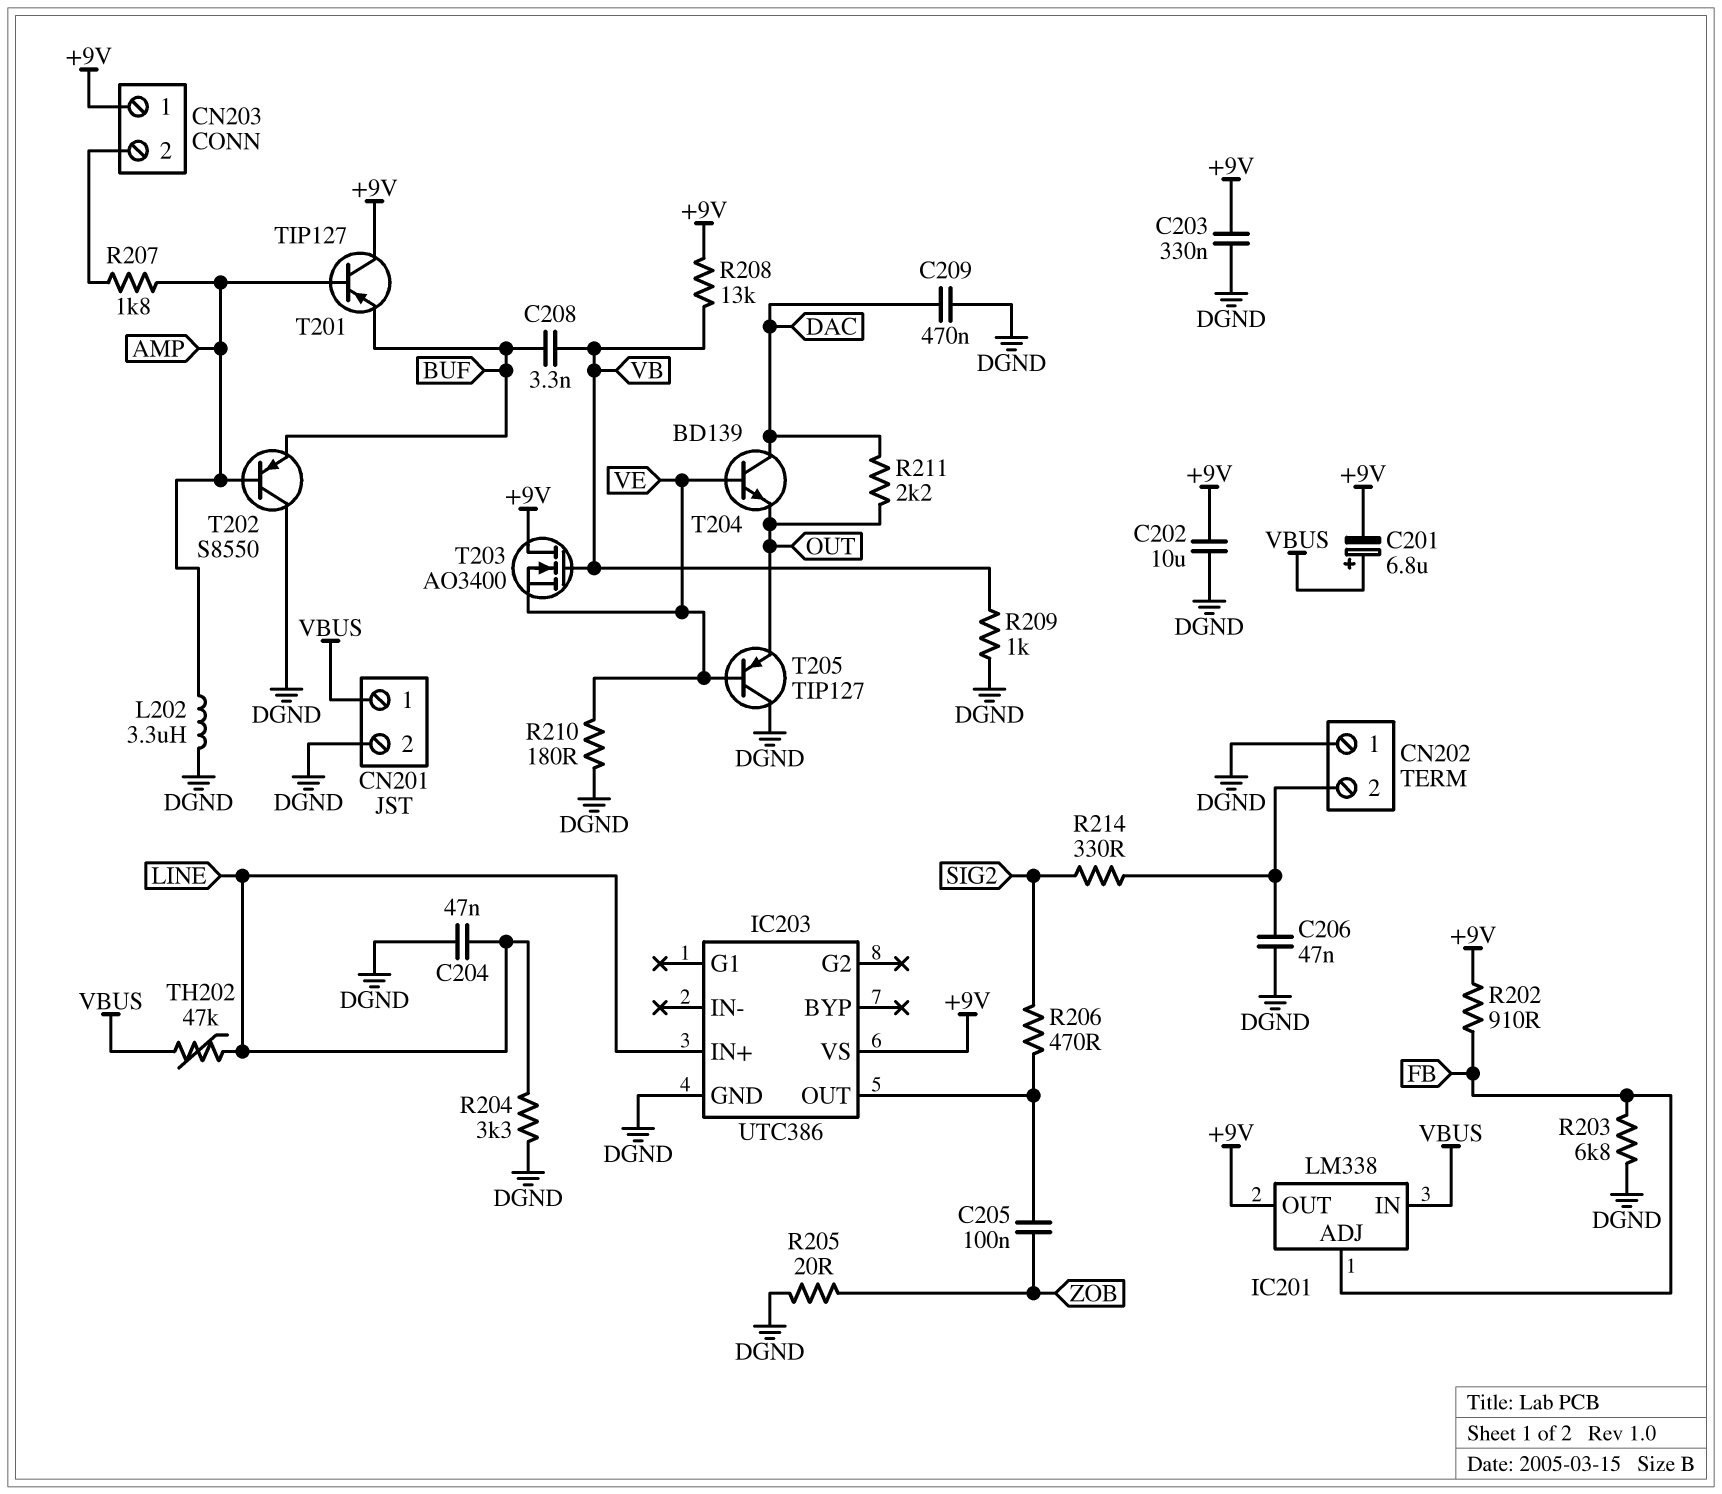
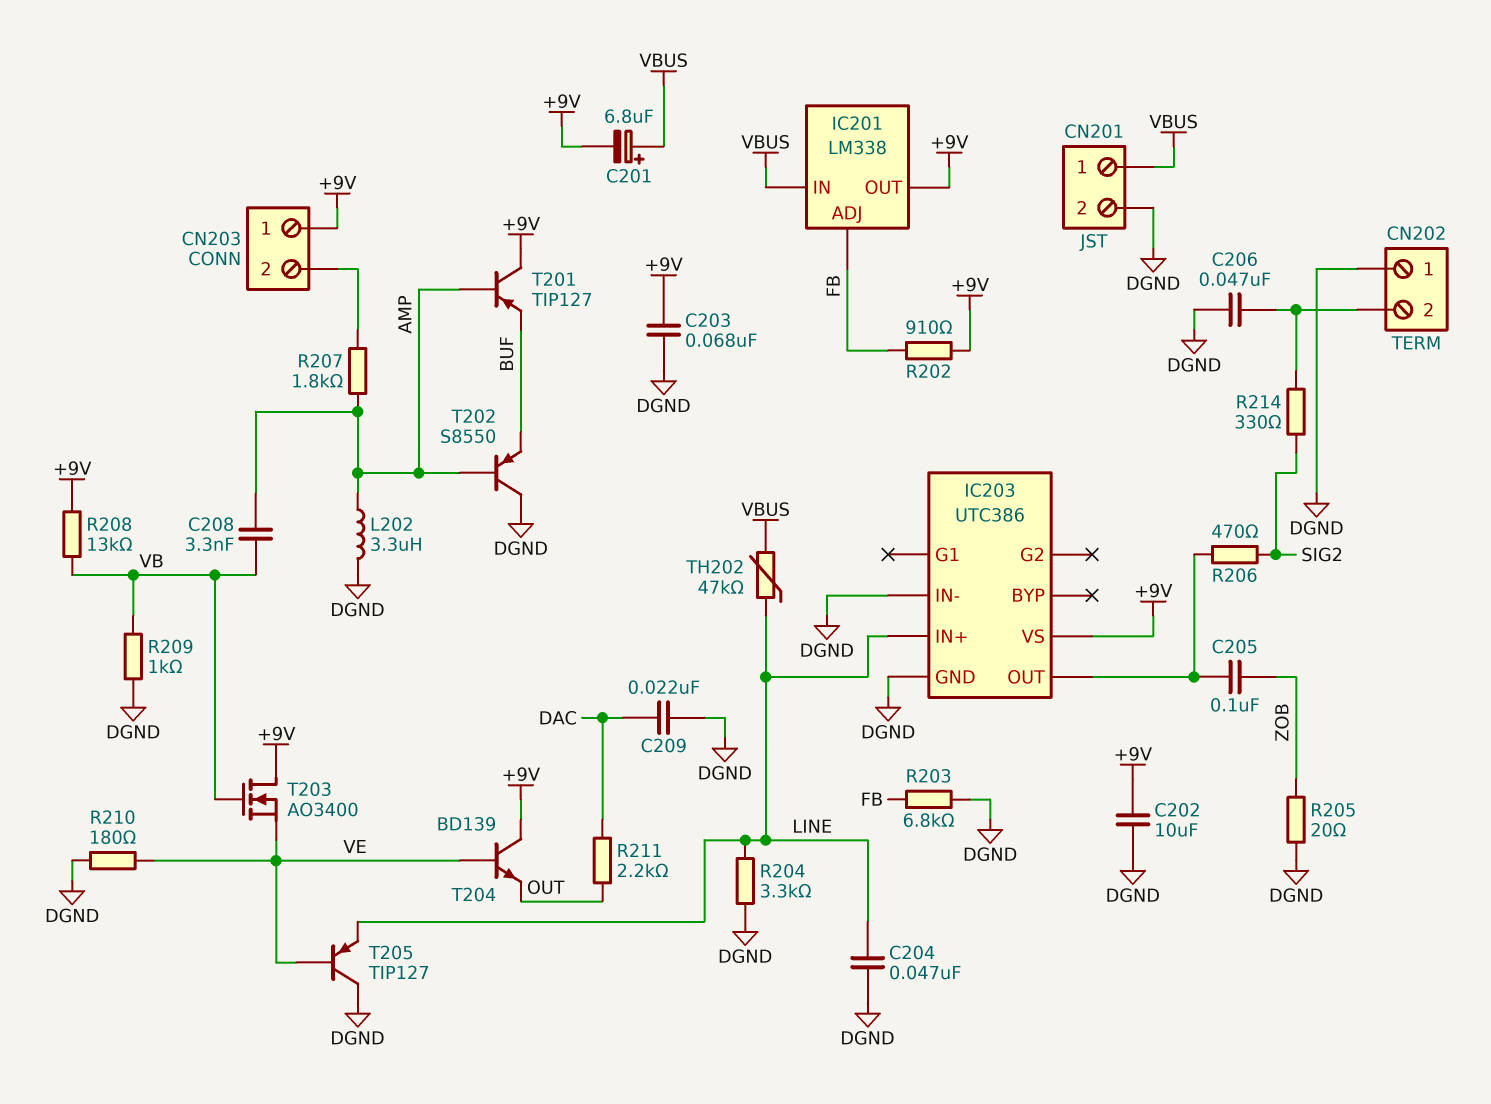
C203: 330nF (+9V, DGND) -> 68nF (+9V, DGND)
C208: 3.3nF (BUF, VB) -> 3.3nF (AMP, VB)
C209: 470nF (DAC, DGND) -> 22nF (DAC, DGND)
IC203 pin IN-: none -> DGND
T204: NPN BD139 (B VE, C DAC, E OUT) -> NPN BD139 (B VE, C +9V, E OUT)
T205: PNP TIP127 (B VE, C DGND, E OUT) -> PNP TIP127 (B VE, C DGND, E LINE)

